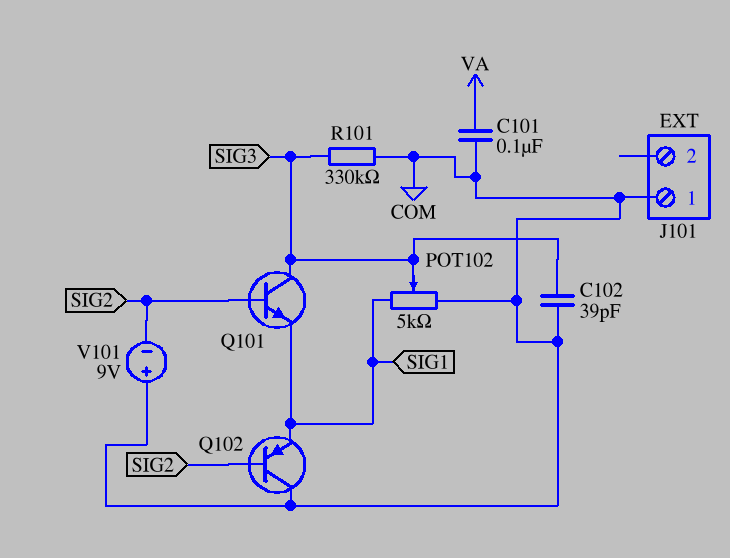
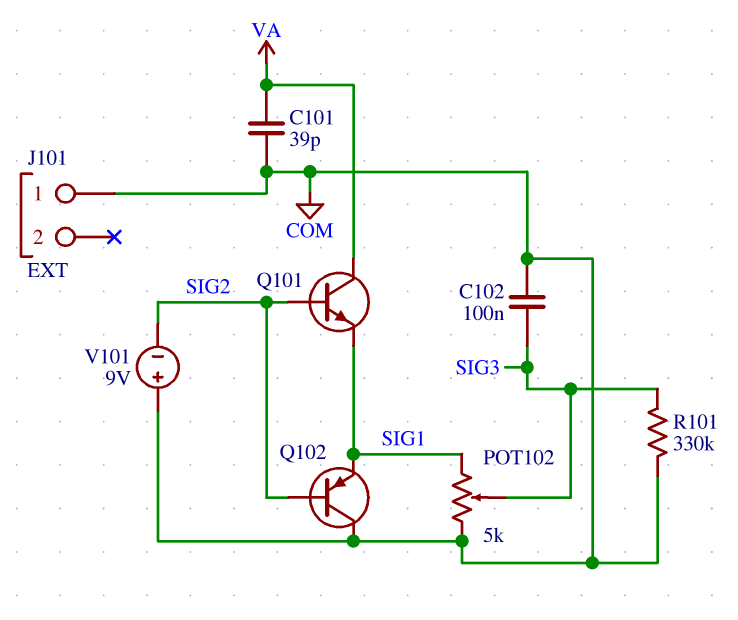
C101: 100nF (COM, VA) -> 39pF (COM, VA)
C102: 39pF (COM, SIG3) -> 100nF (COM, SIG3)
Q101: NPN (B SIG2, C SIG3, E SIG1) -> NPN (B SIG2, C VA, E SIG1)

